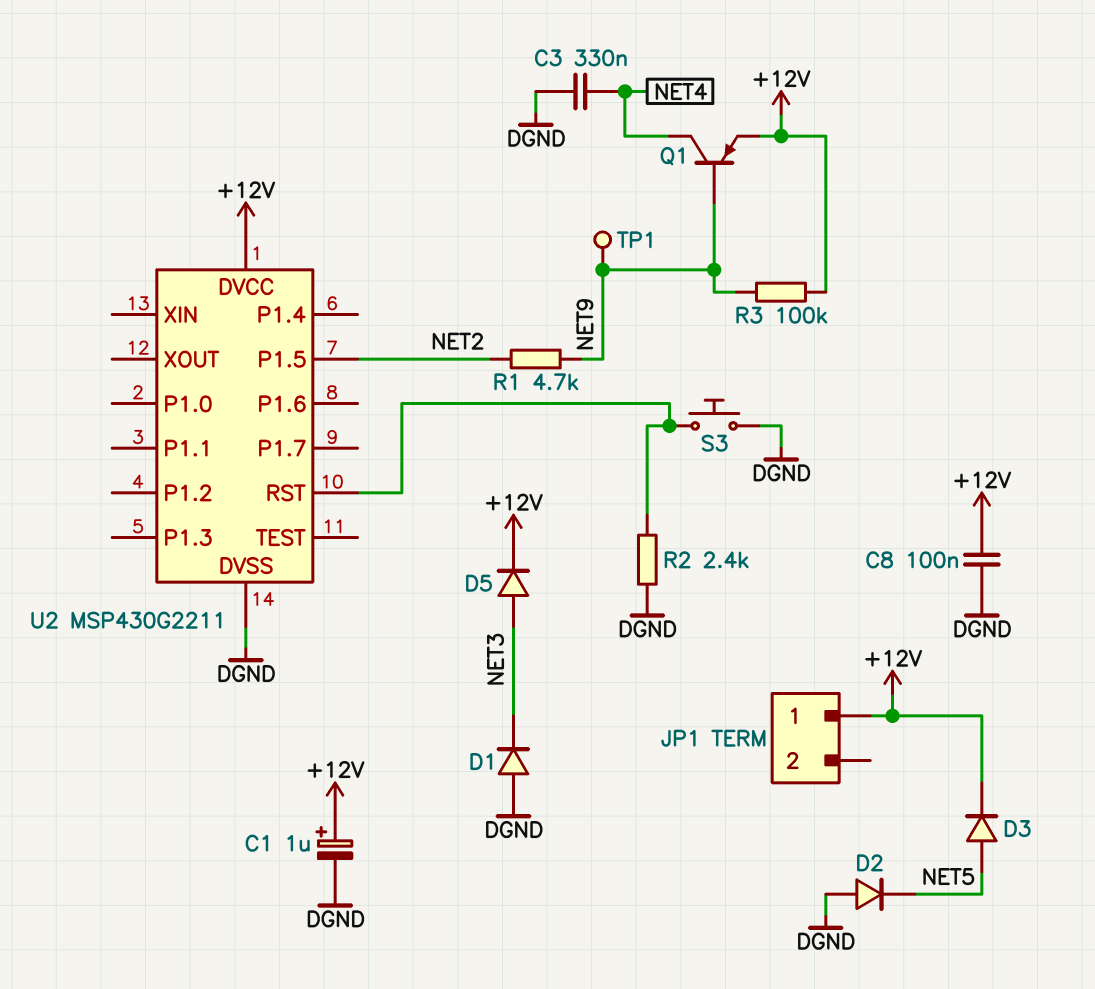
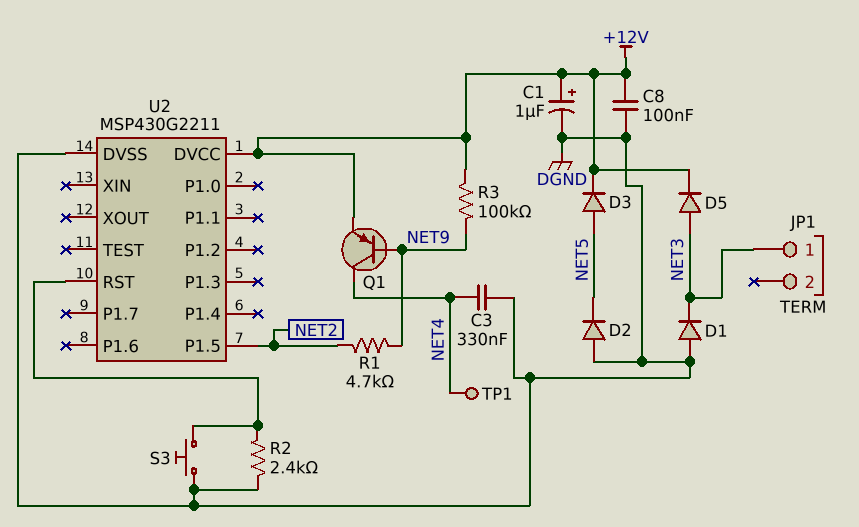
JP1 pin 1: +12V -> NET3
TP1: test point (NET9) -> test point (NET4)

